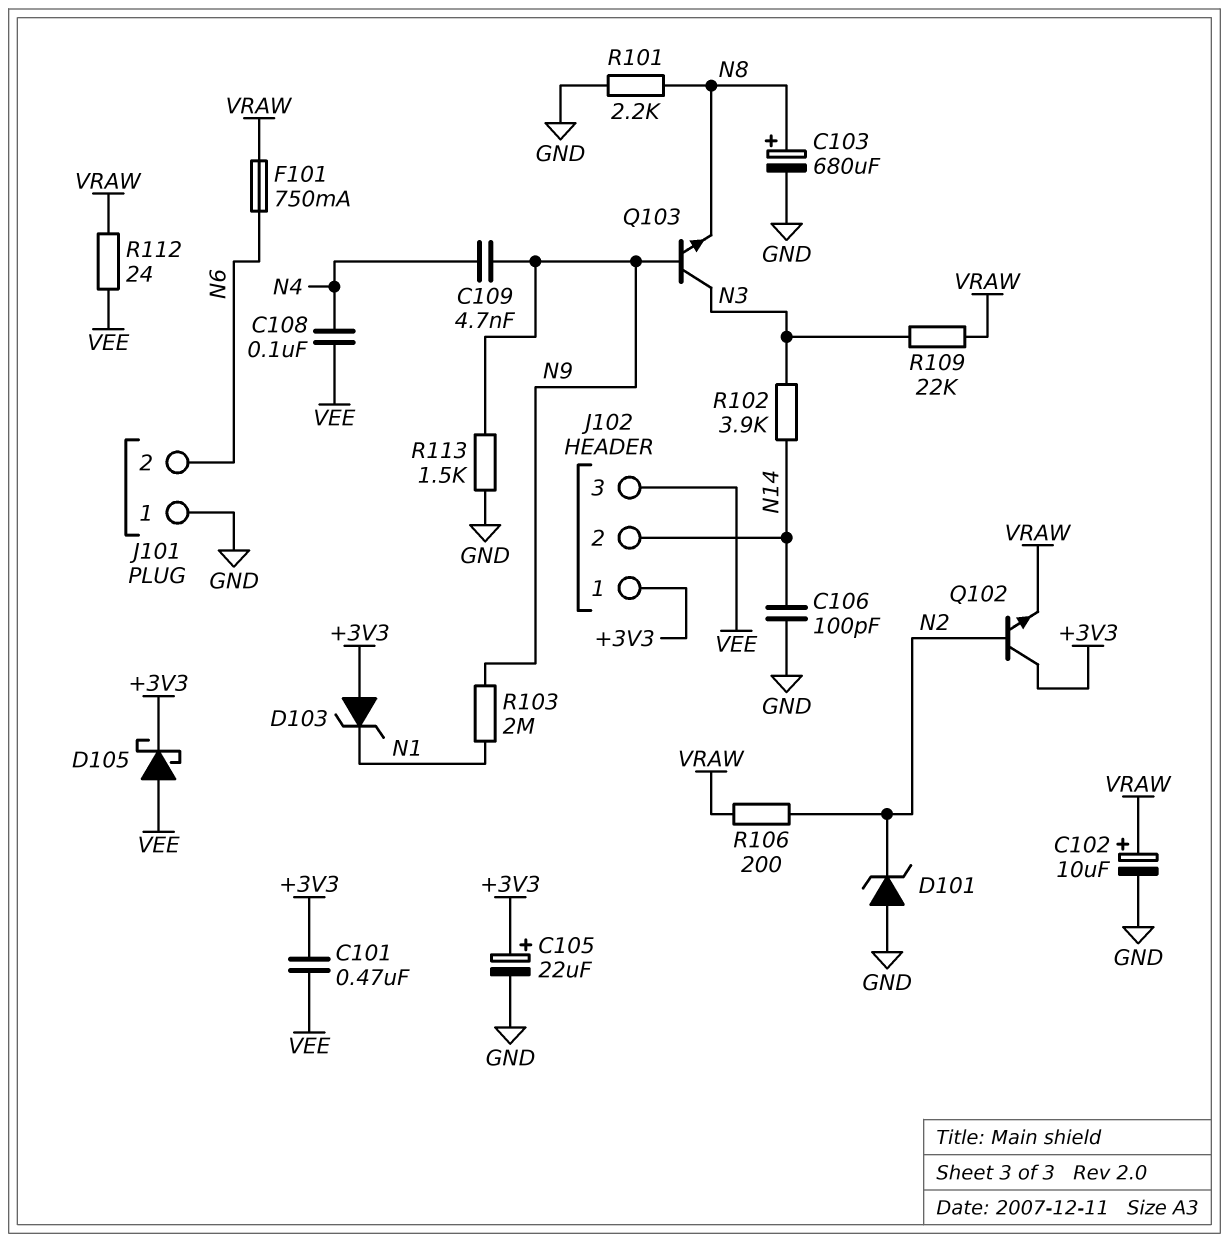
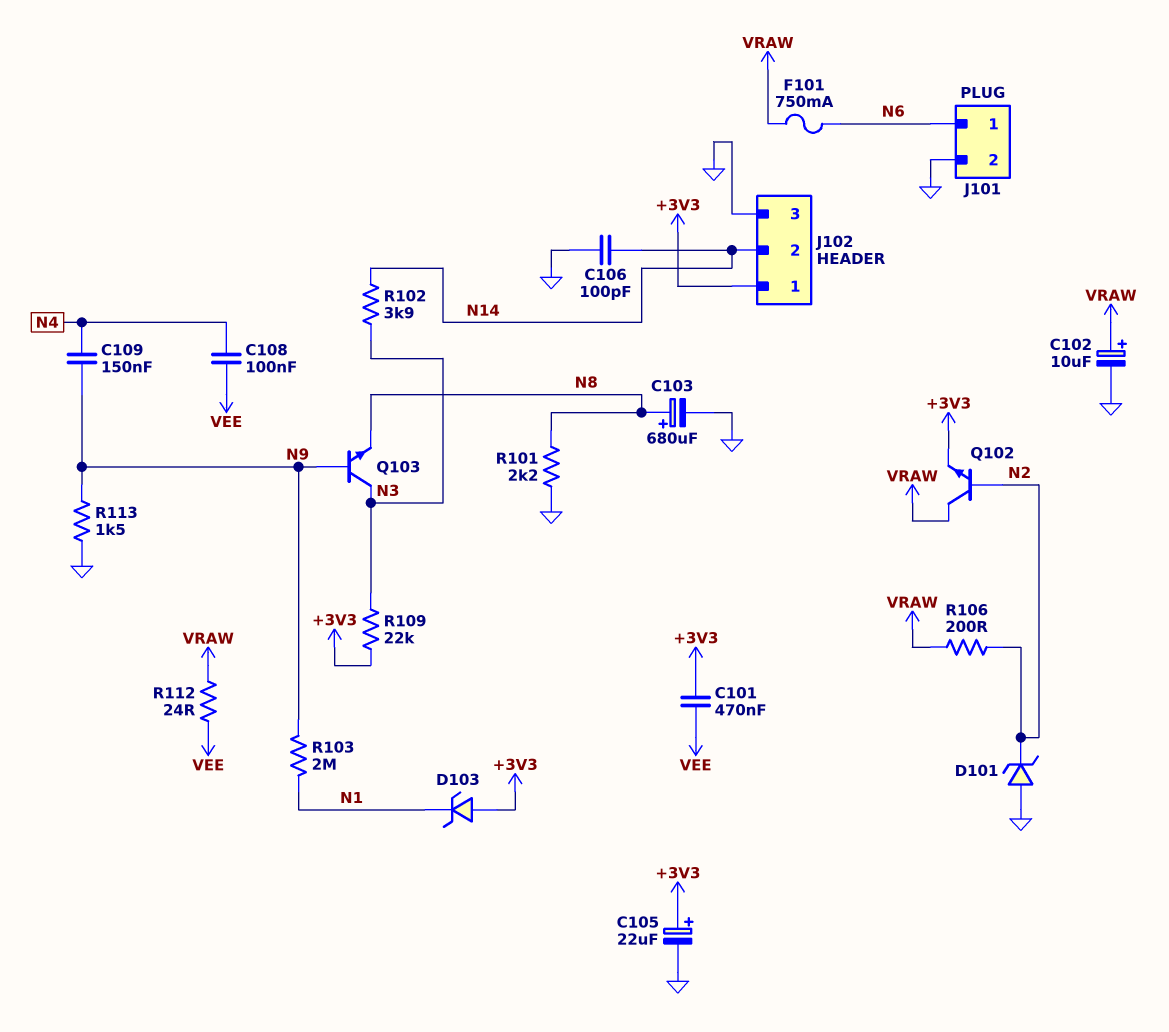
C109: 4.7nF (N4, N9) -> 150nF (N4, N9)
D105: schottky (A VEE, K +3V3) -> none
J101 pin 1: GND -> N6
J101 pin 2: N6 -> GND
J102 pin 3: VEE -> GND
Q102: NPN (B N2, C +3V3, E VRAW) -> NPN (B N2, C VRAW, E +3V3)
R109: 22k (N3, VRAW) -> 22k (+3V3, N3)

